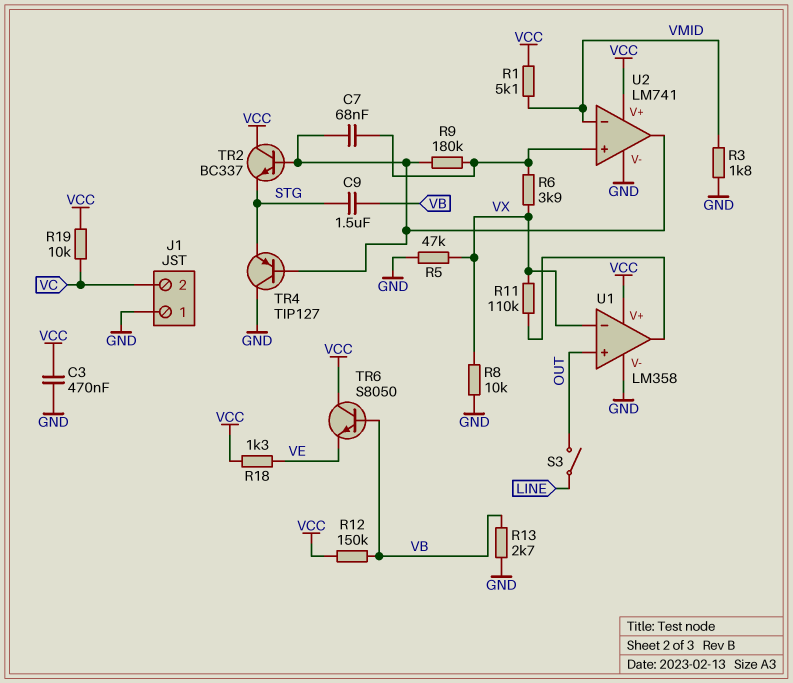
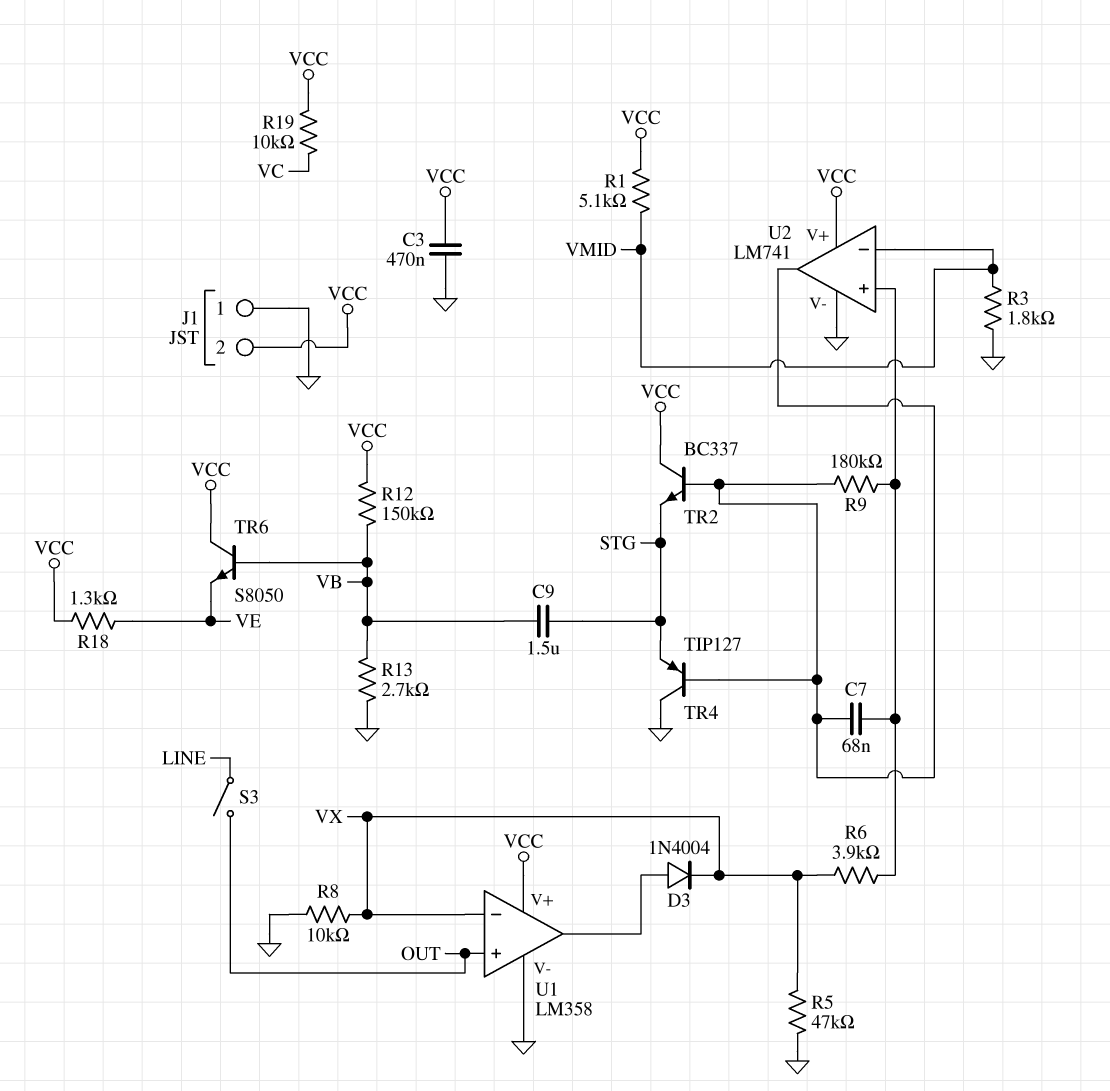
D3: none -> diode 1N4004 (A U1/out, K VX)
J1 pin 2: VC -> VCC
R11: 110k (U1/out, VX) -> none

